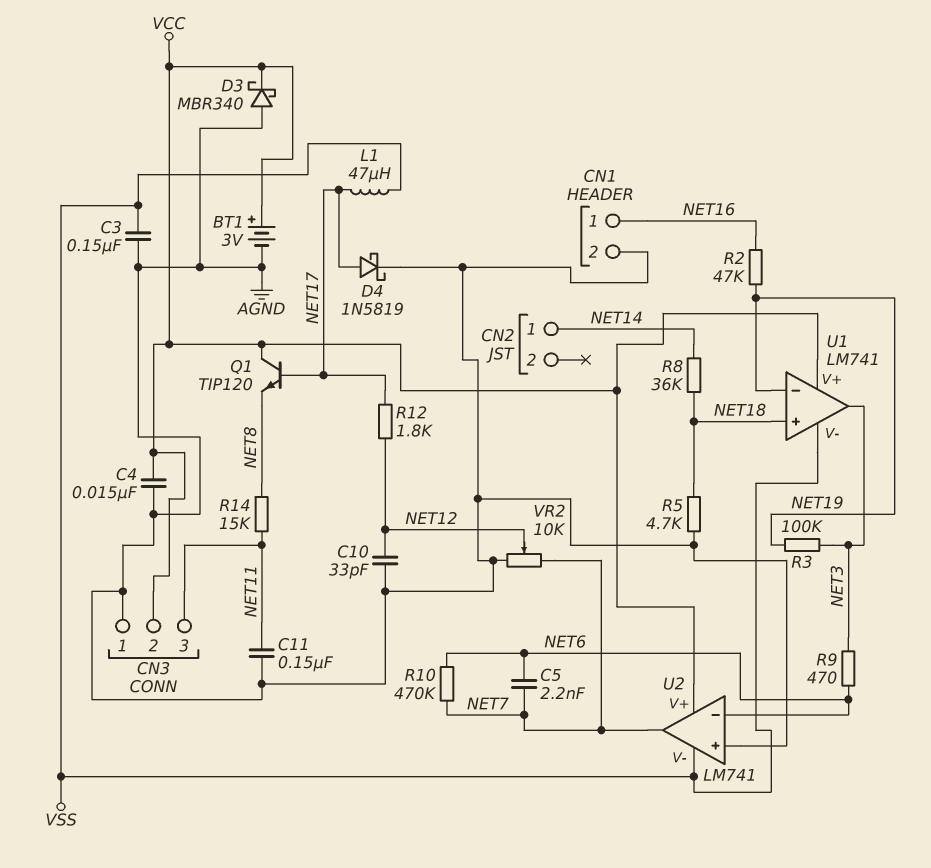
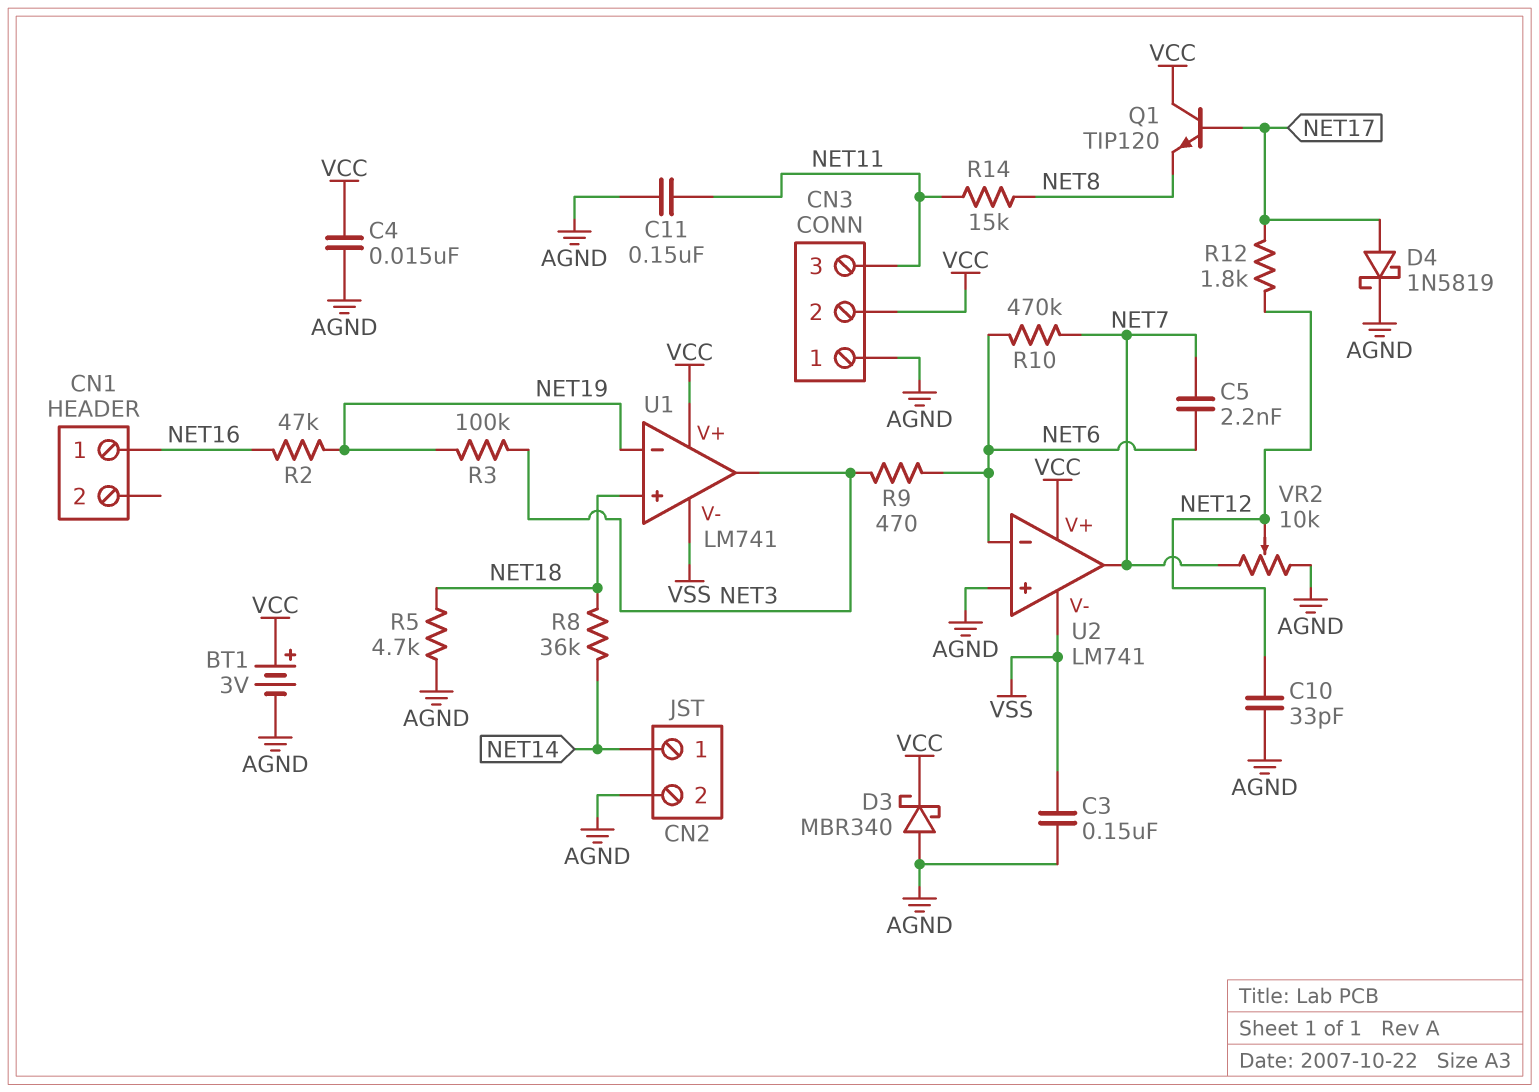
CN1 pin 2: AGND -> none
CN2 pin 2: none -> AGND
L1: 47uH (NET17, VSS) -> none

